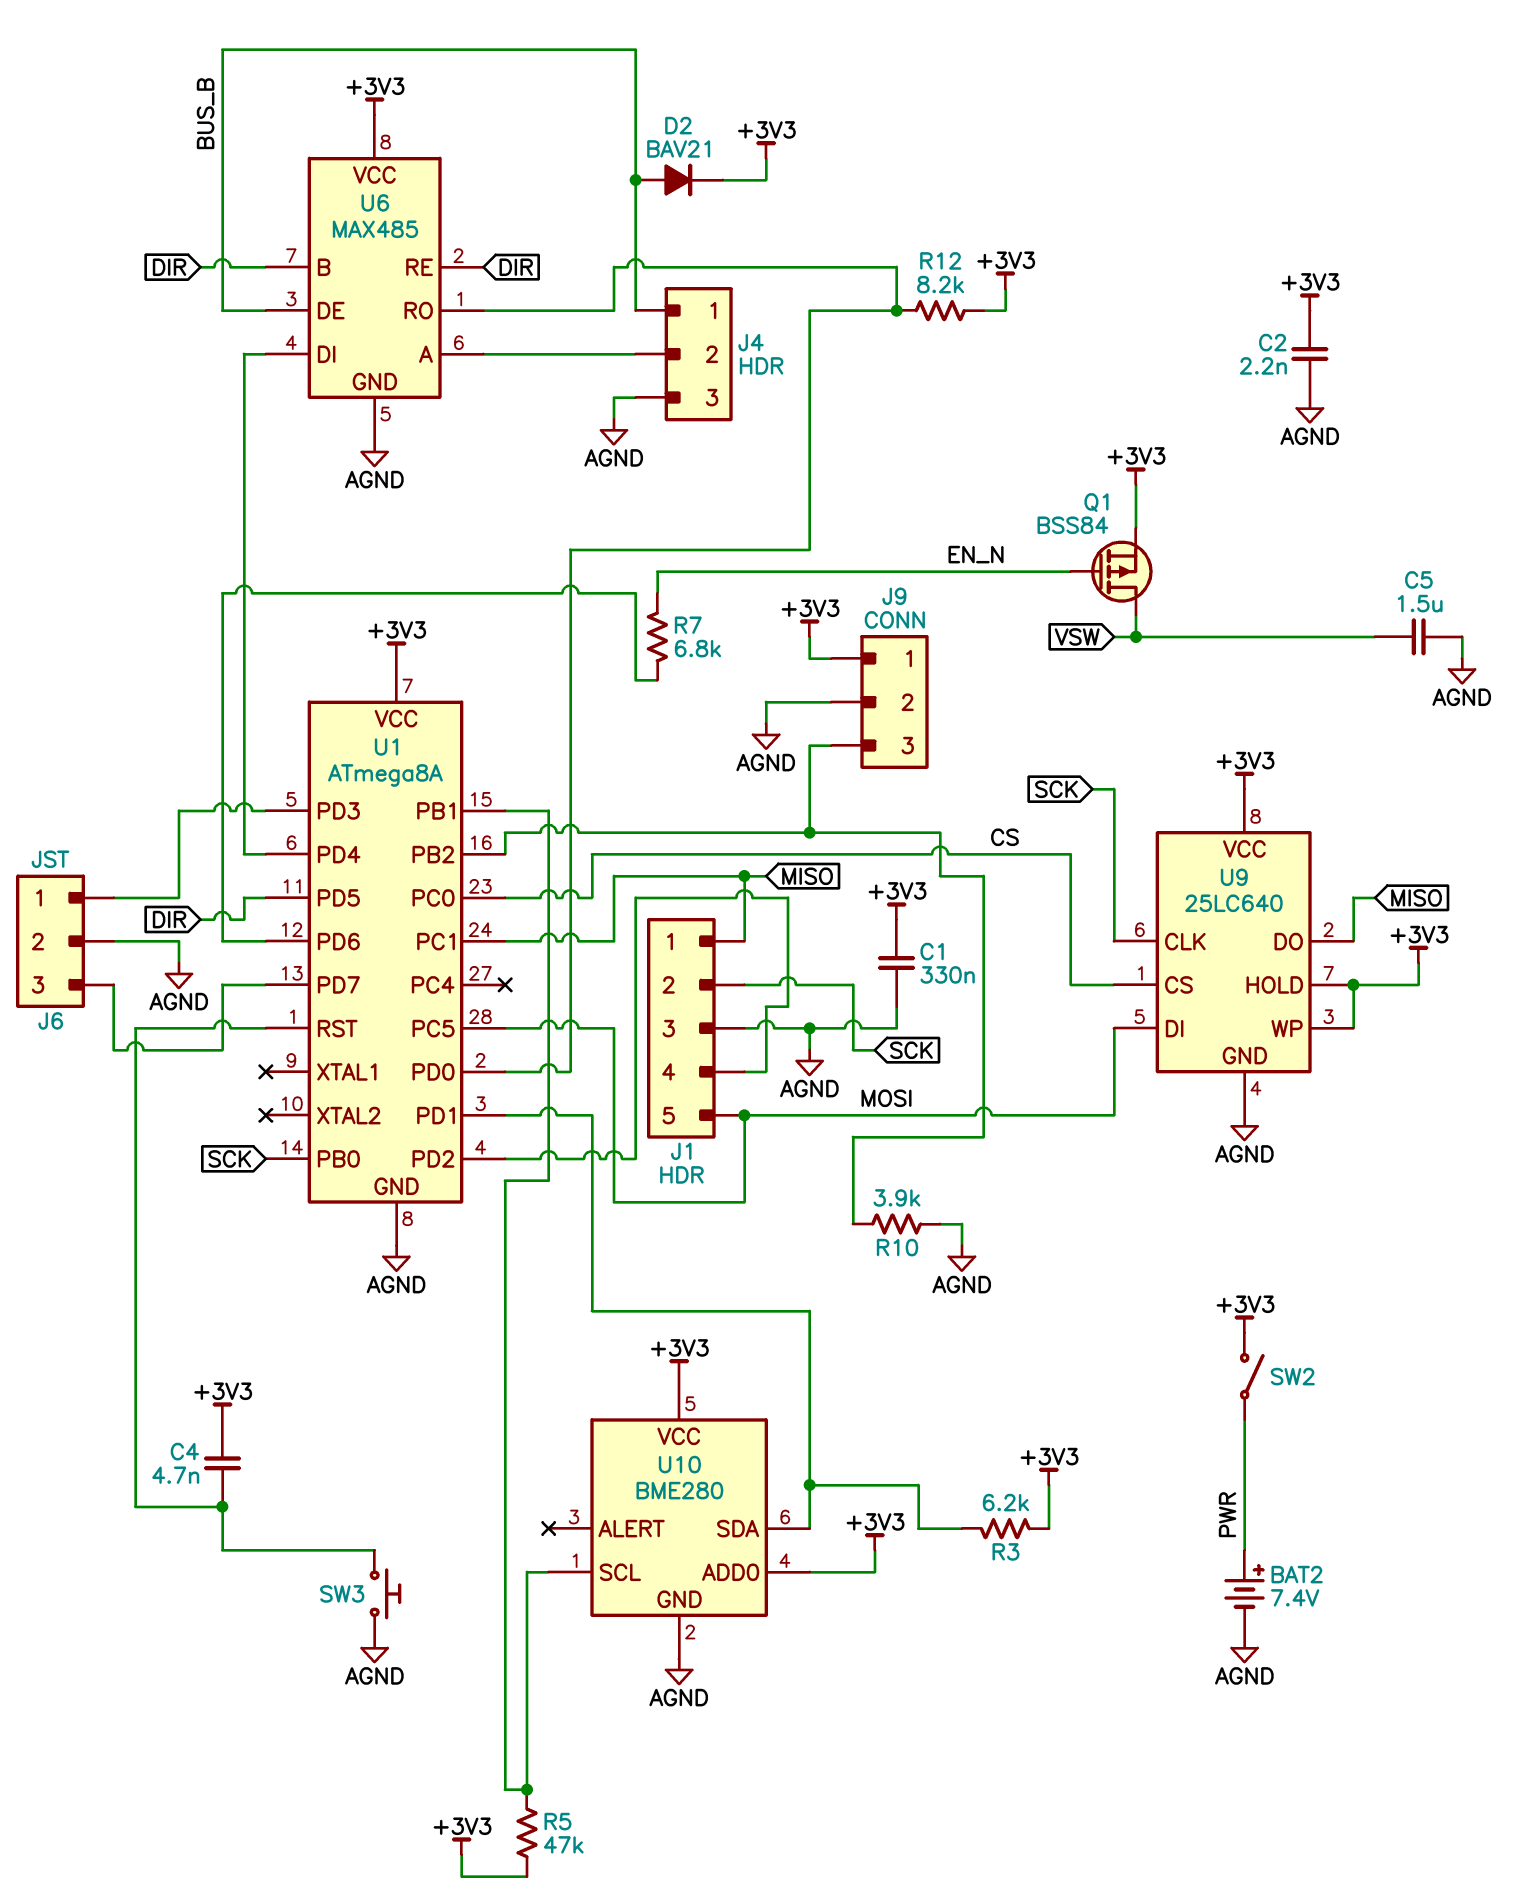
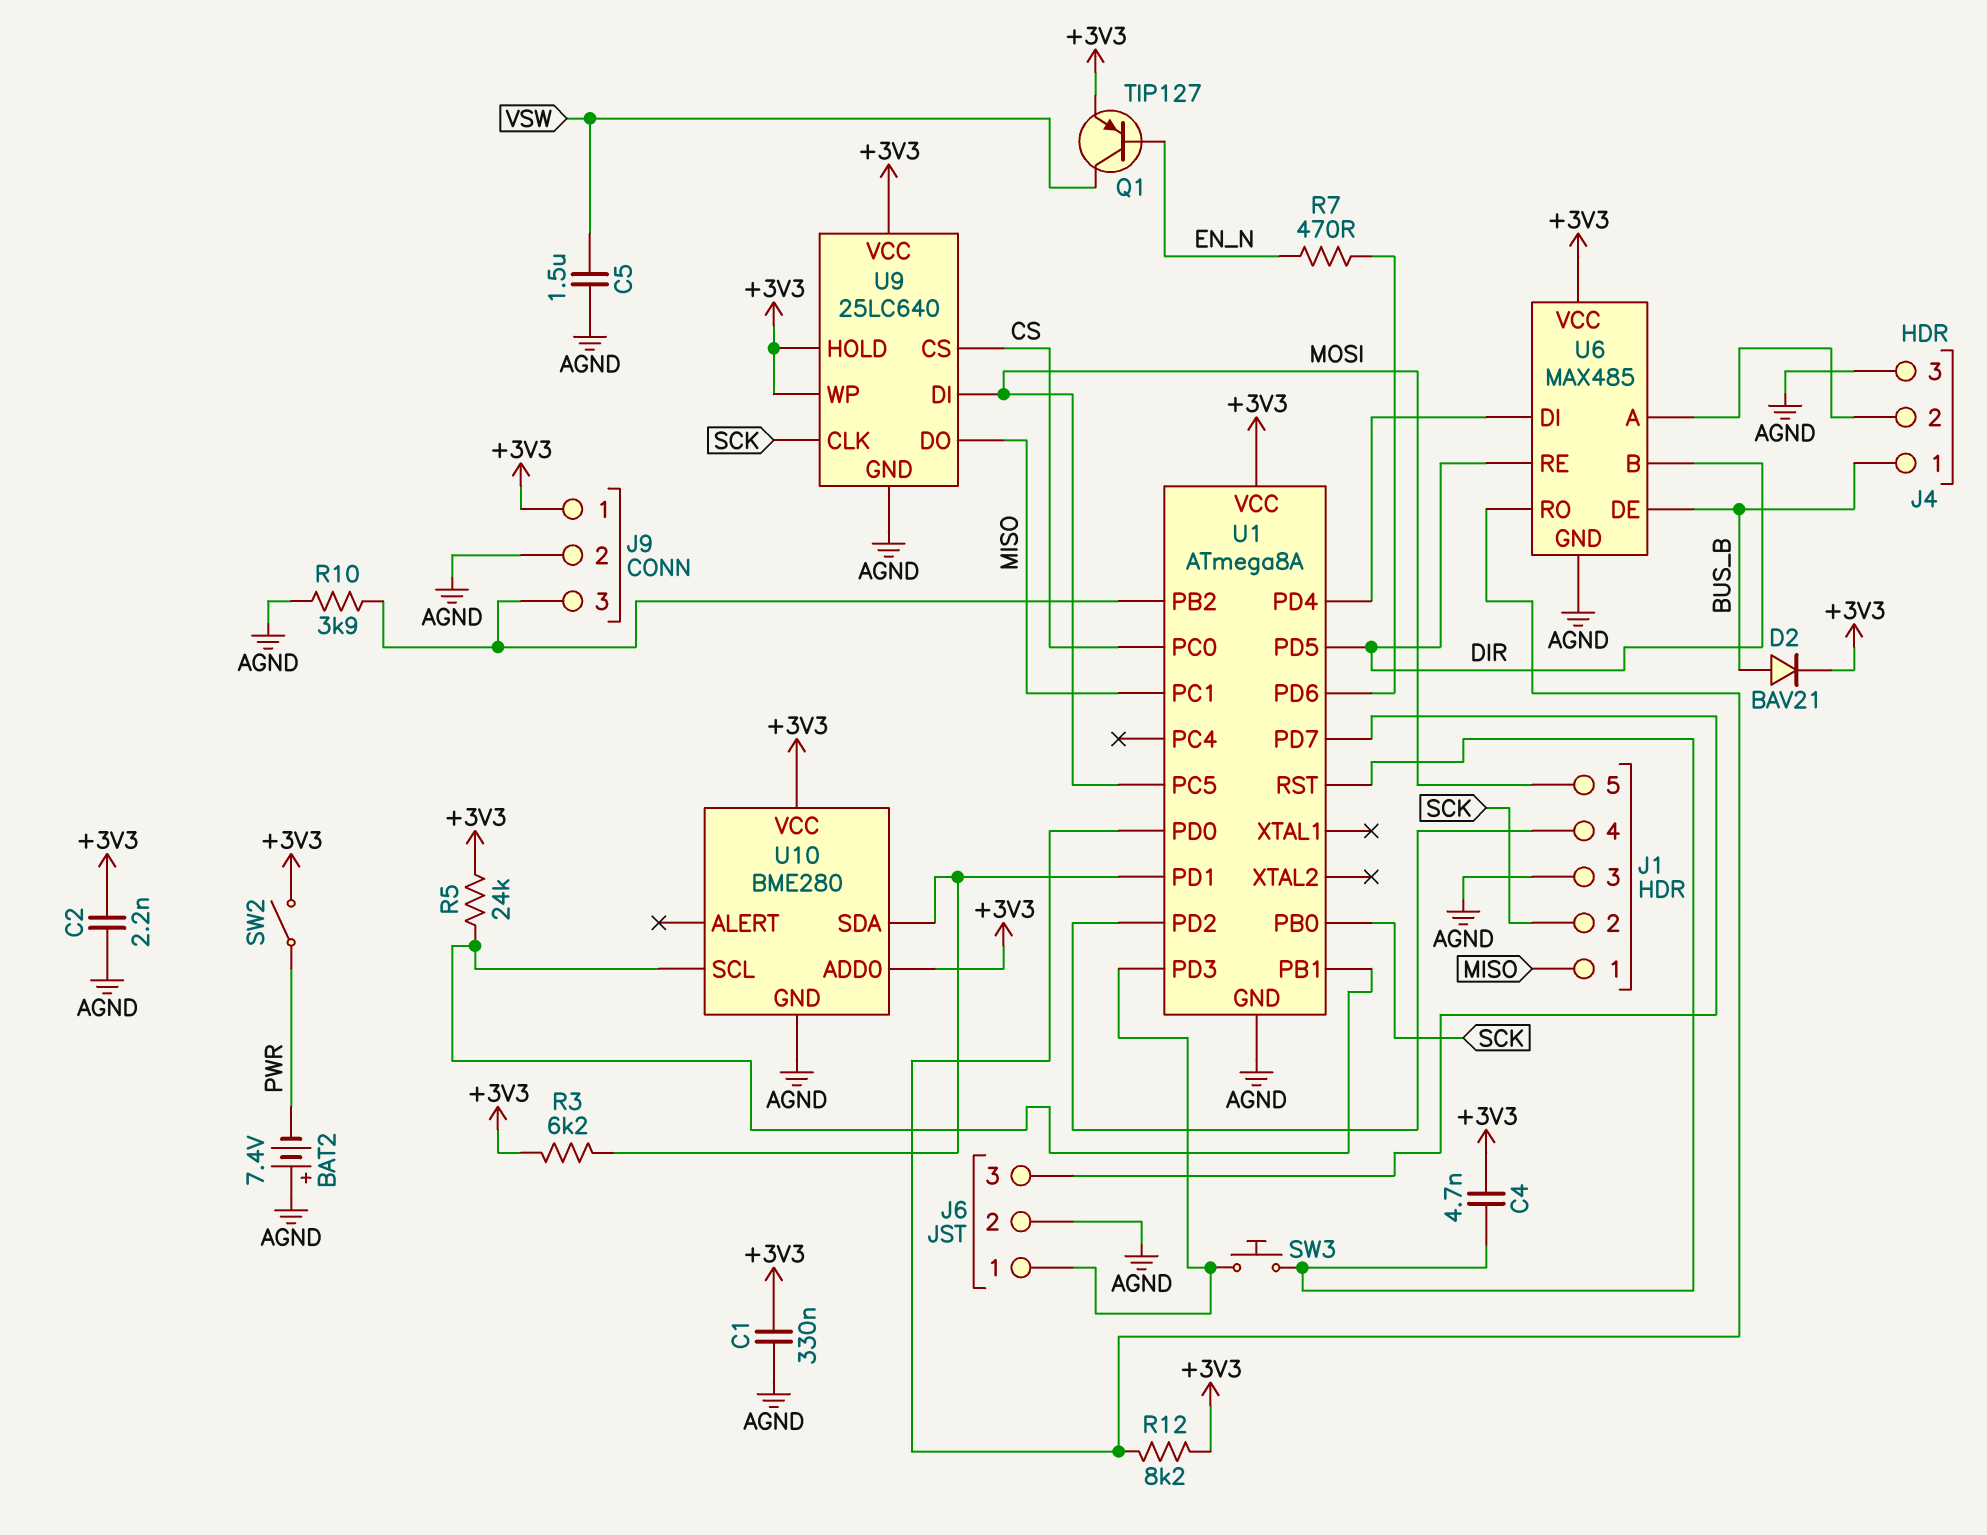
BAT2: 7.4V (plus PWR, minus AGND) -> 7.4V (plus AGND, minus PWR)
Q1: PMOS BSS84 (G EN_N, D VSW, S +3V3) -> PNP TIP127 (B EN_N, C VSW, E +3V3)
R5: 47k (+3V3, U1/PB1) -> 24k (+3V3, U1/PB1)
R7: 6.8k (EN_N, U1/PD6) -> 470 (EN_N, U1/PD6)
SW3: button (AGND, U1/RST) -> button (J6/1, U1/RST)

